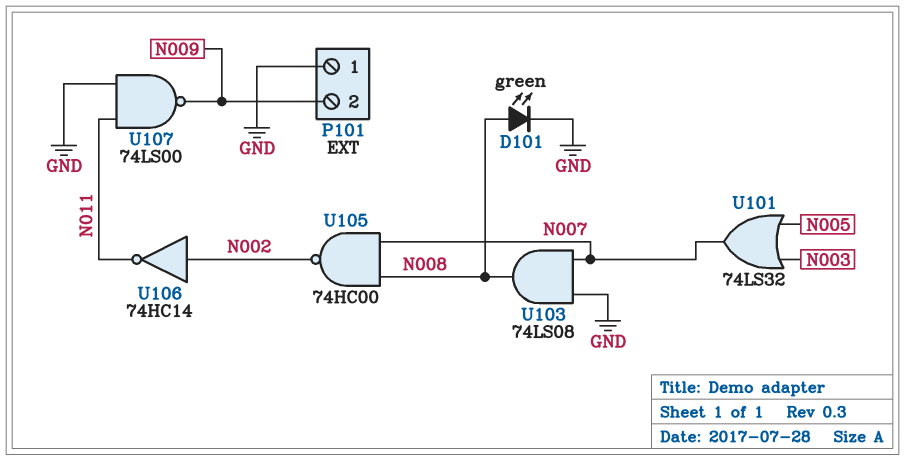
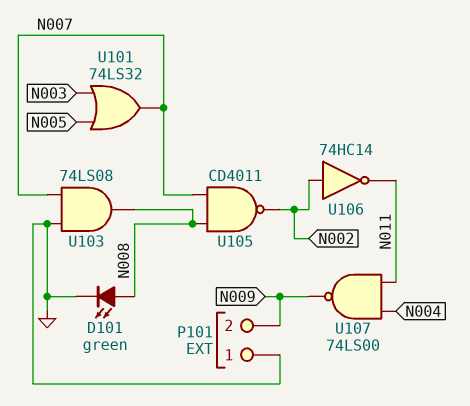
U105: NAND 74HC00 (in N007, in N008, out N002) -> NAND CD4011 (in N007, in N008, out N002)
U107: NAND 74LS00 (in GND, in N011, out N009) -> NAND 74LS00 (in N004, in N011, out N009)

